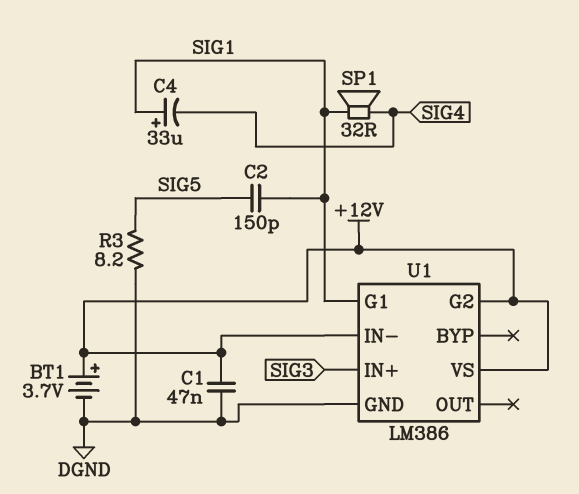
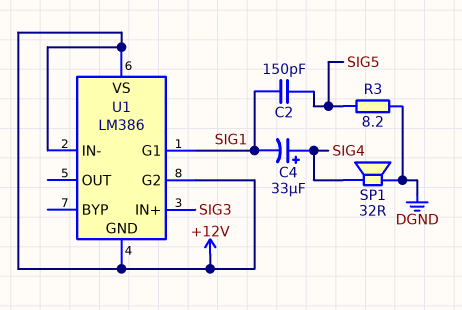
BT1: 3.7V (plus +12V, minus DGND) -> none
C1: 47nF (+12V, DGND) -> none
C4: 33uF (plus SIG1, minus SIG4) -> 33uF (plus SIG4, minus SIG1)
SP1: speaker 32R (SIG1, SIG4) -> speaker 32R (DGND, SIG4)
U1 pin GND: DGND -> +12V

